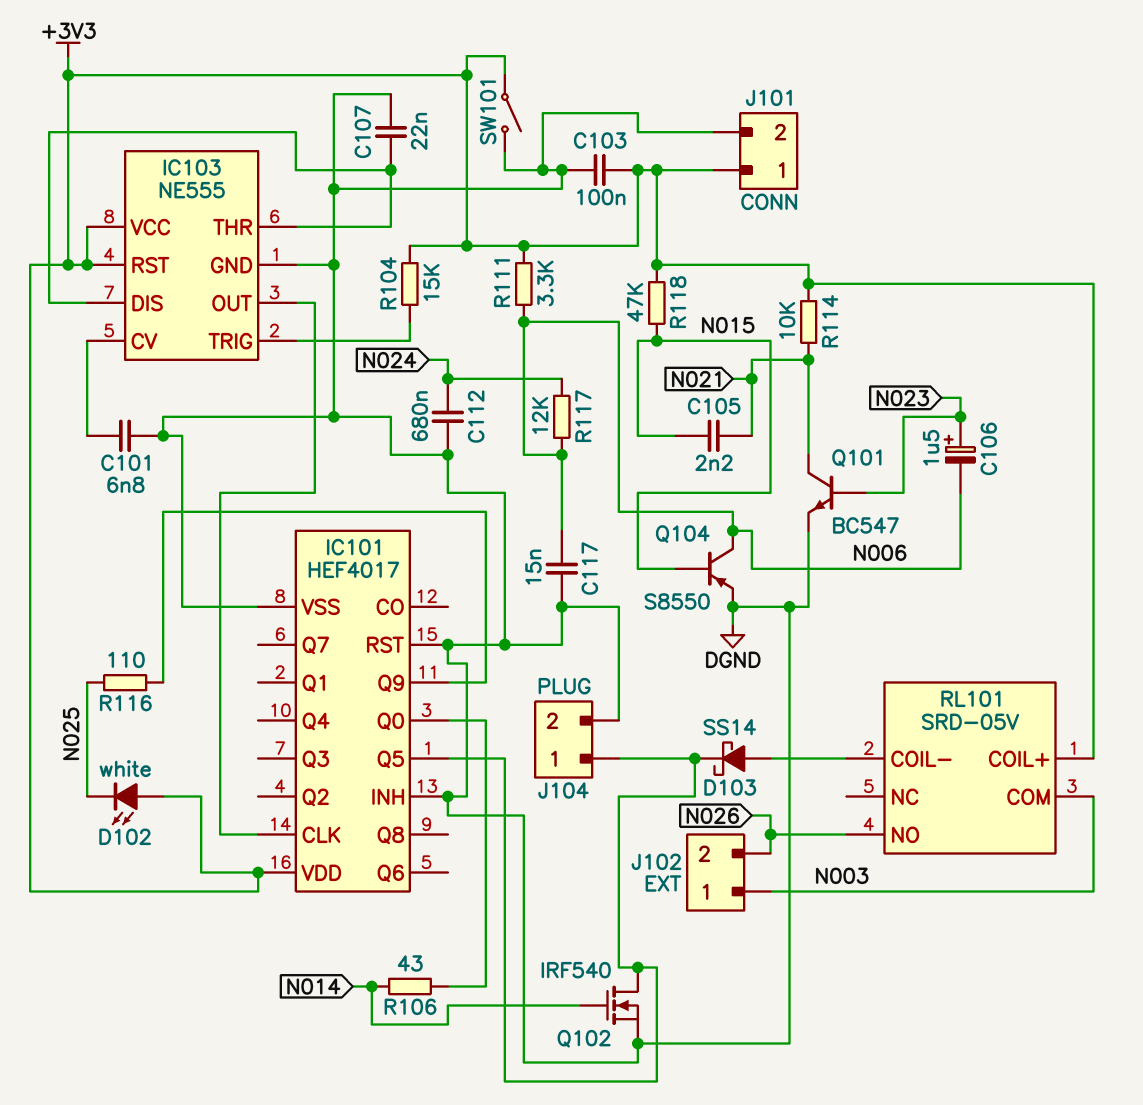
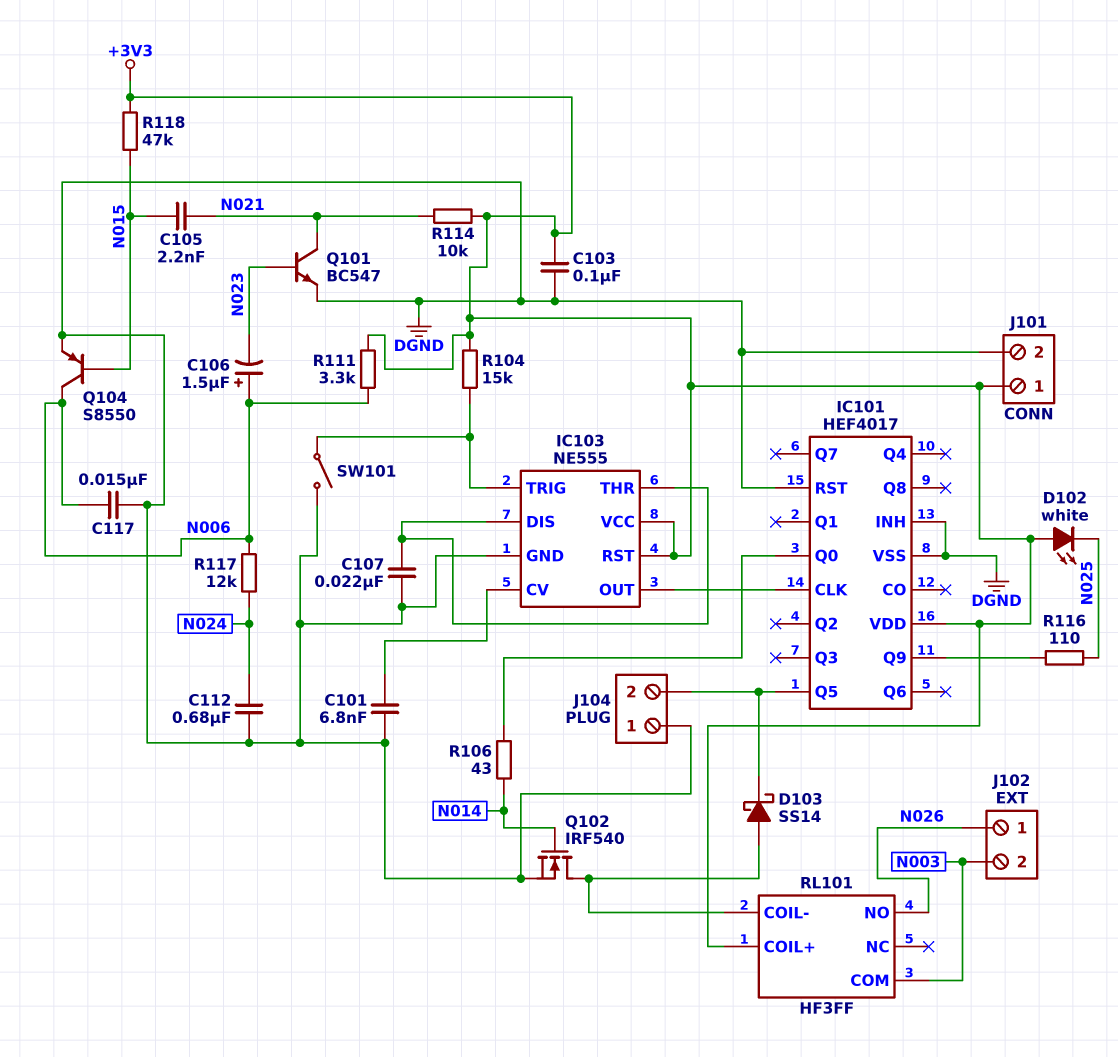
C106: 1.5uF (plus N023, minus N006) -> 1.5uF (plus N006, minus N023)
J102 pin 1: N003 -> N026
J102 pin 2: N026 -> N003
J104 pin 1: IC101/Q5 -> DGND
J104 pin 2: DGND -> IC101/Q5
Q102: NMOS IRF540 (G N014, D IC101/Q5, S DGND) -> NMOS IRF540 (G N014, D RL101/COIL-, S DGND)
RL101: SRD-05V -> HF3FF
SW101: switch (+3V3, DGND) -> switch (DGND, IC103/TRIG)

